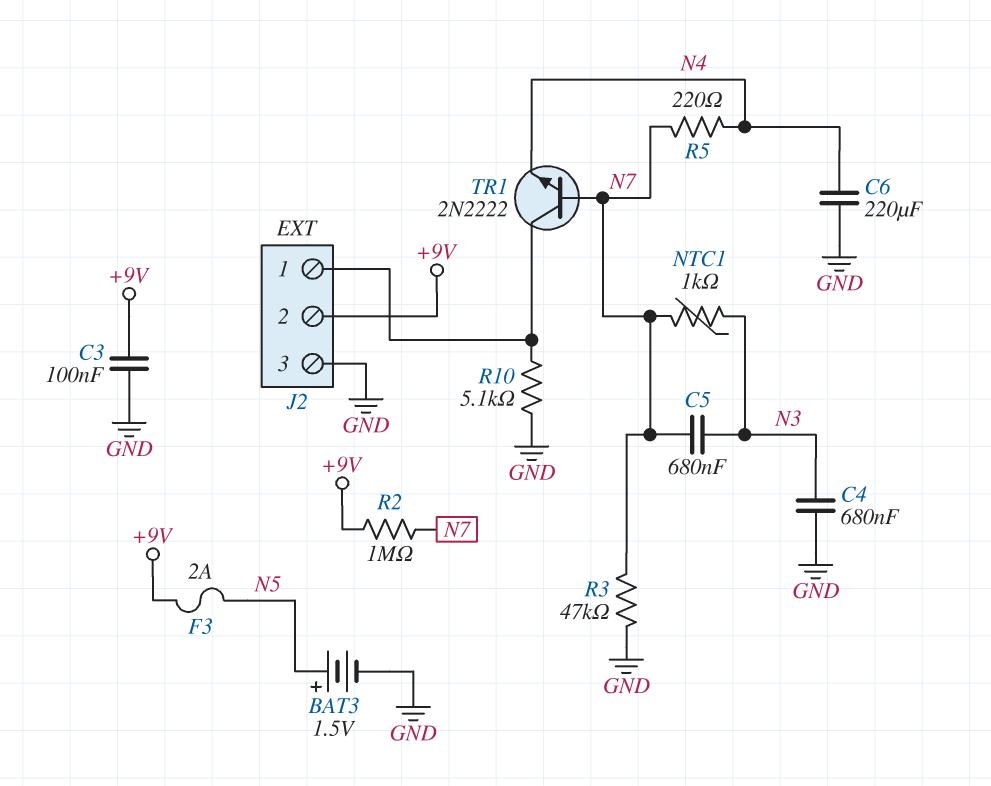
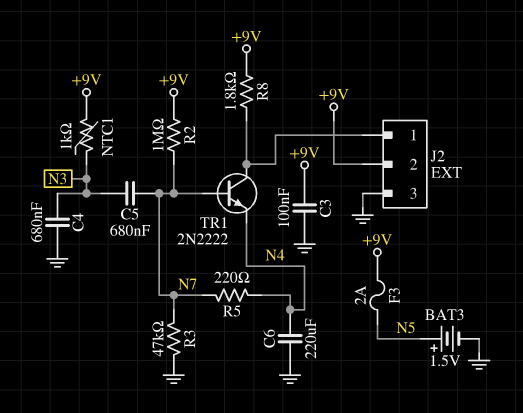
NTC1: 1k (N3, N7) -> 1k (+9V, N3)
R8: none -> 1.8k (+9V, J2/1)
R10: 5.1k (GND, J2/1) -> none

